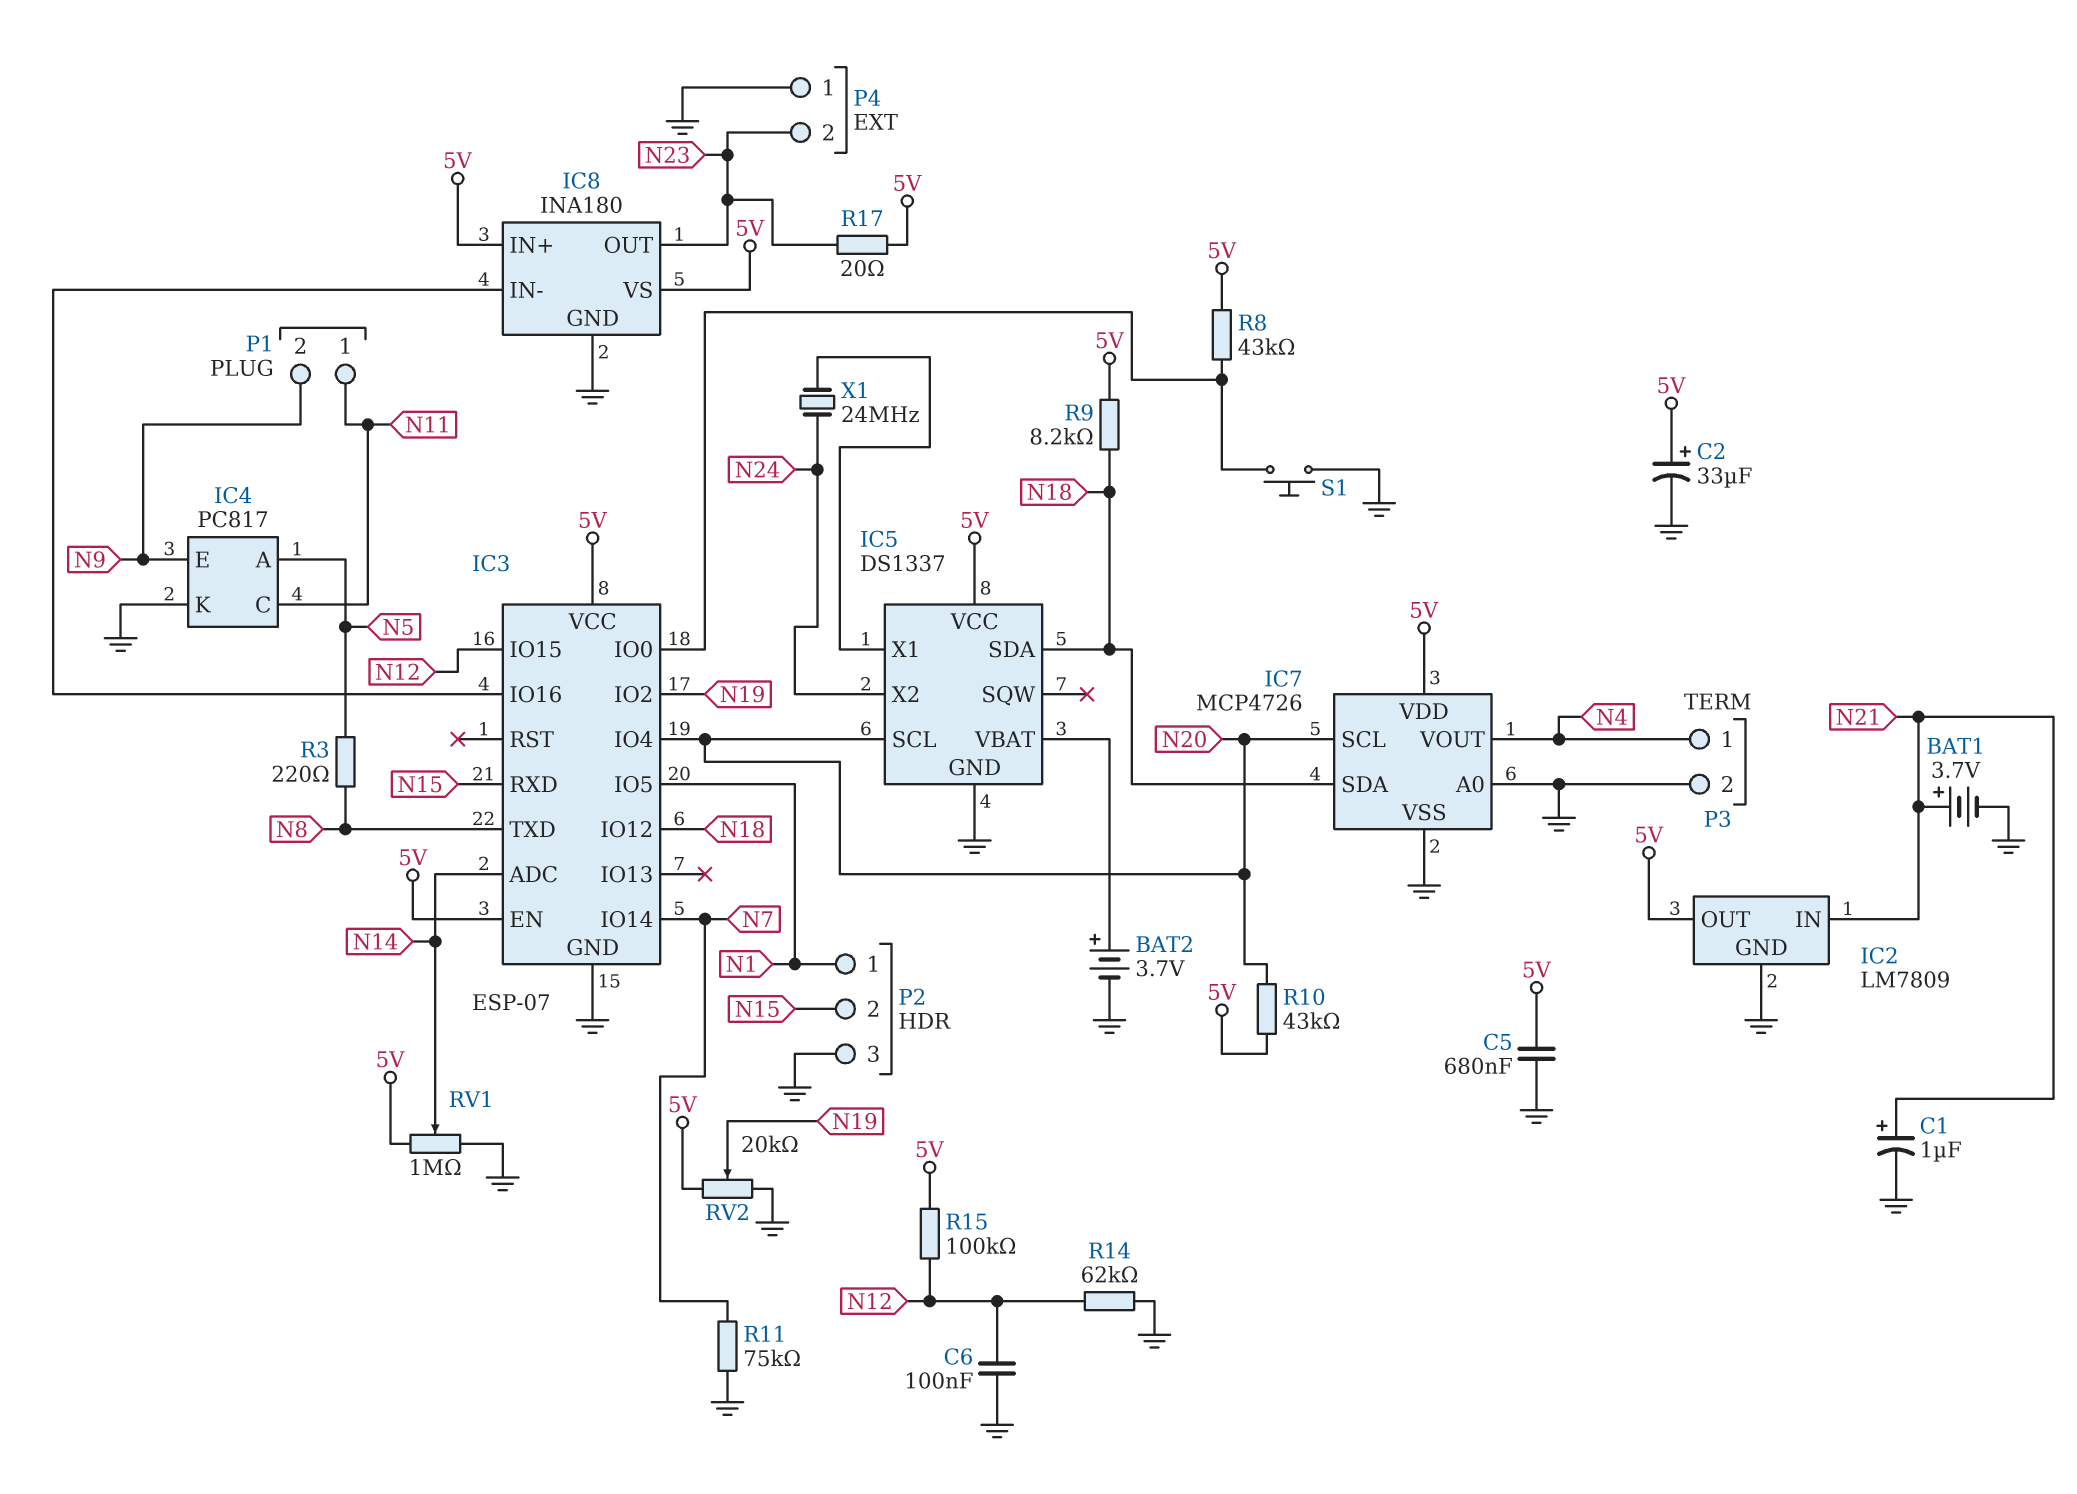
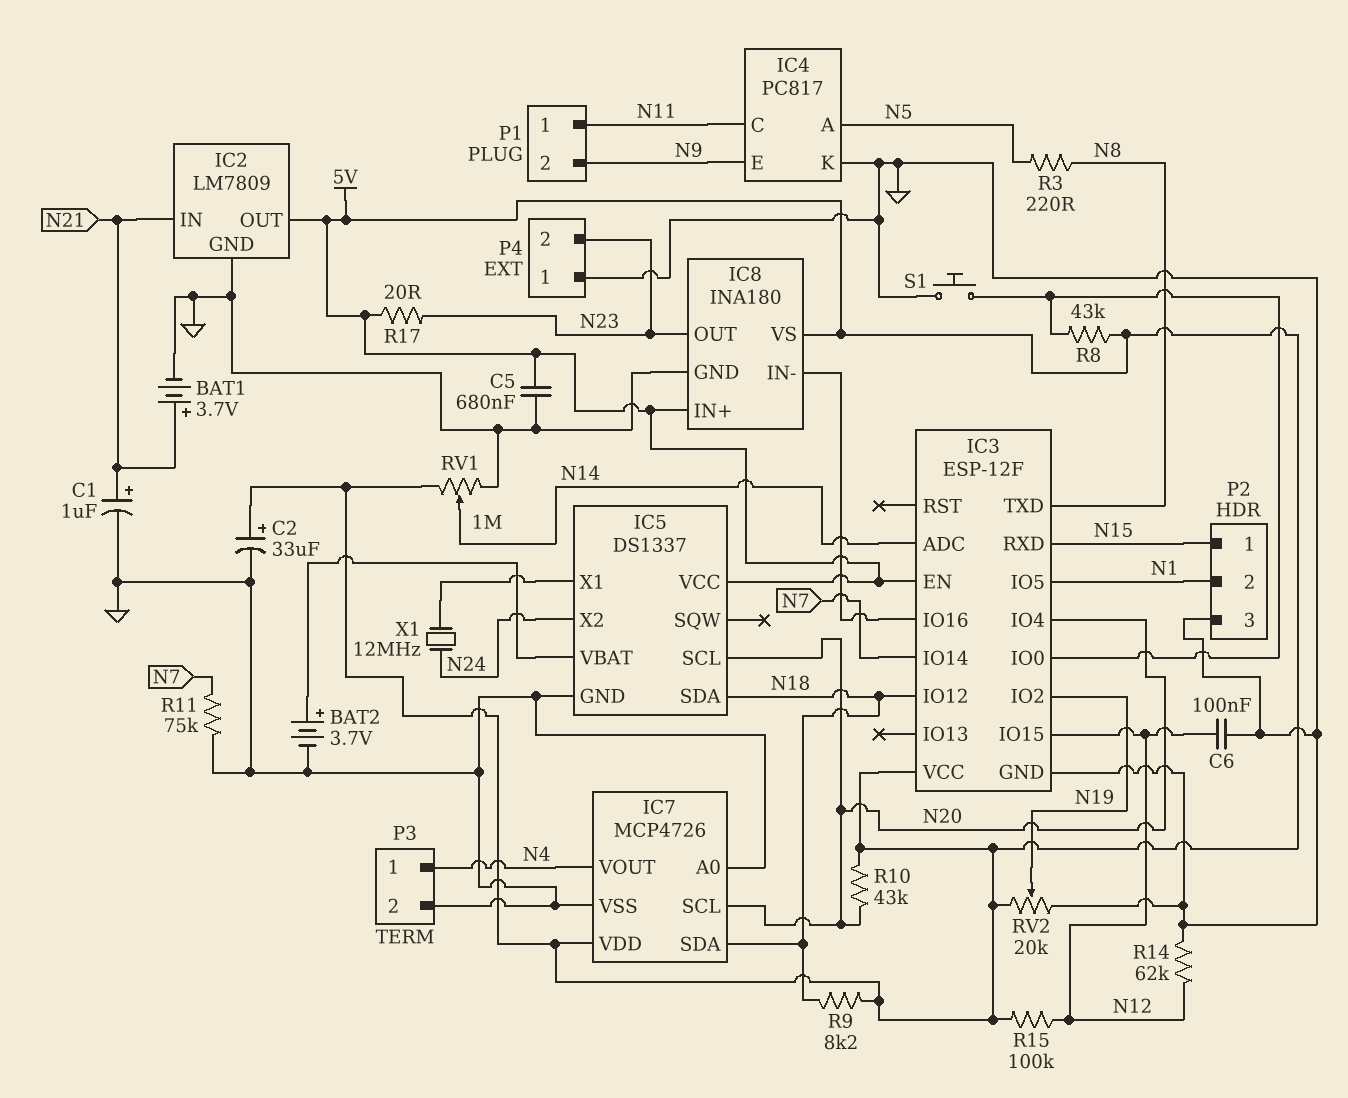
IC3: ESP-07 -> ESP-12F
P2 pin 1: N1 -> N15
P2 pin 2: N15 -> N1
X1: 24MHz (IC5/X1, N24) -> 12MHz (IC5/X1, N24)

